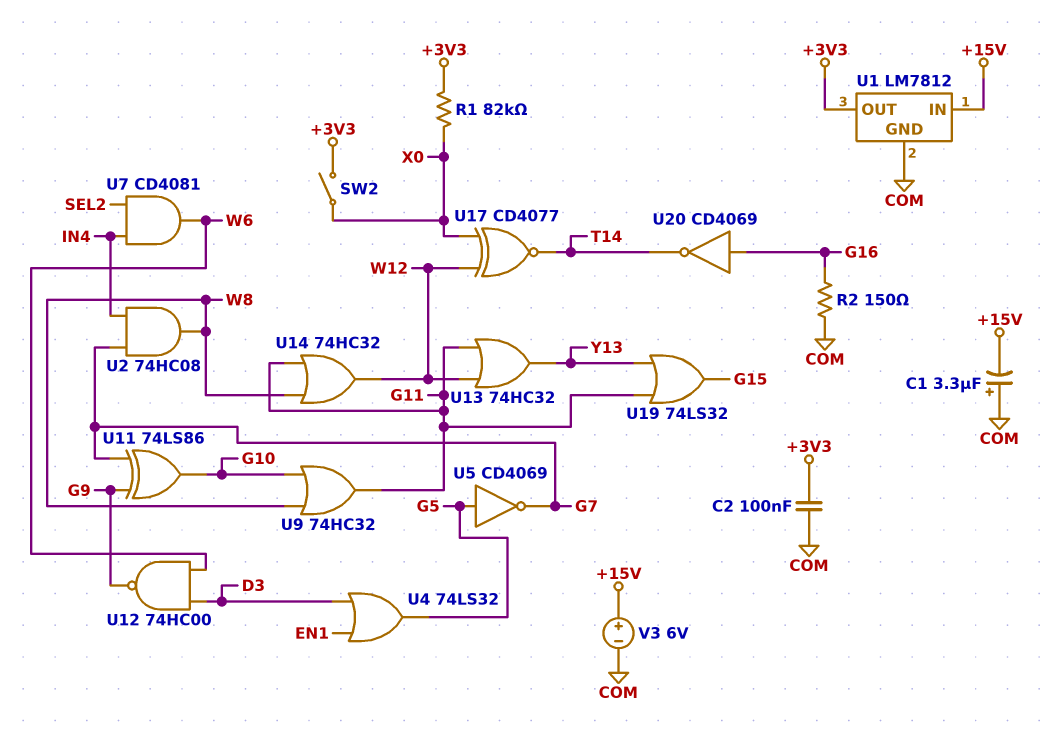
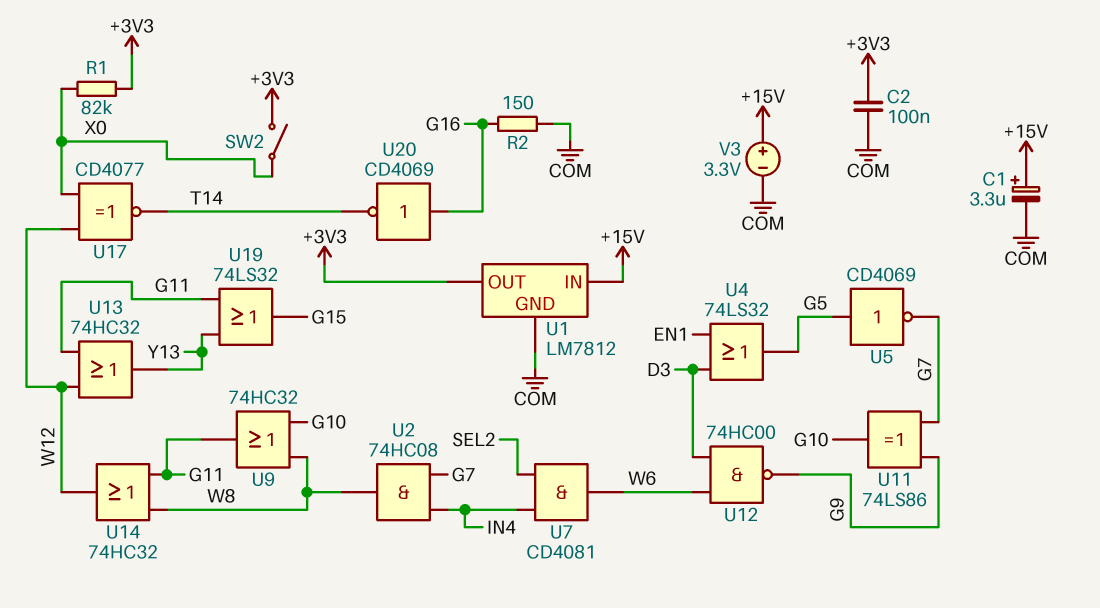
C1: 3.3uF (plus COM, minus +15V) -> 3.3uF (plus +15V, minus COM)
V3: 6V (plus +15V, minus COM) -> 3.3V (plus +15V, minus COM)

